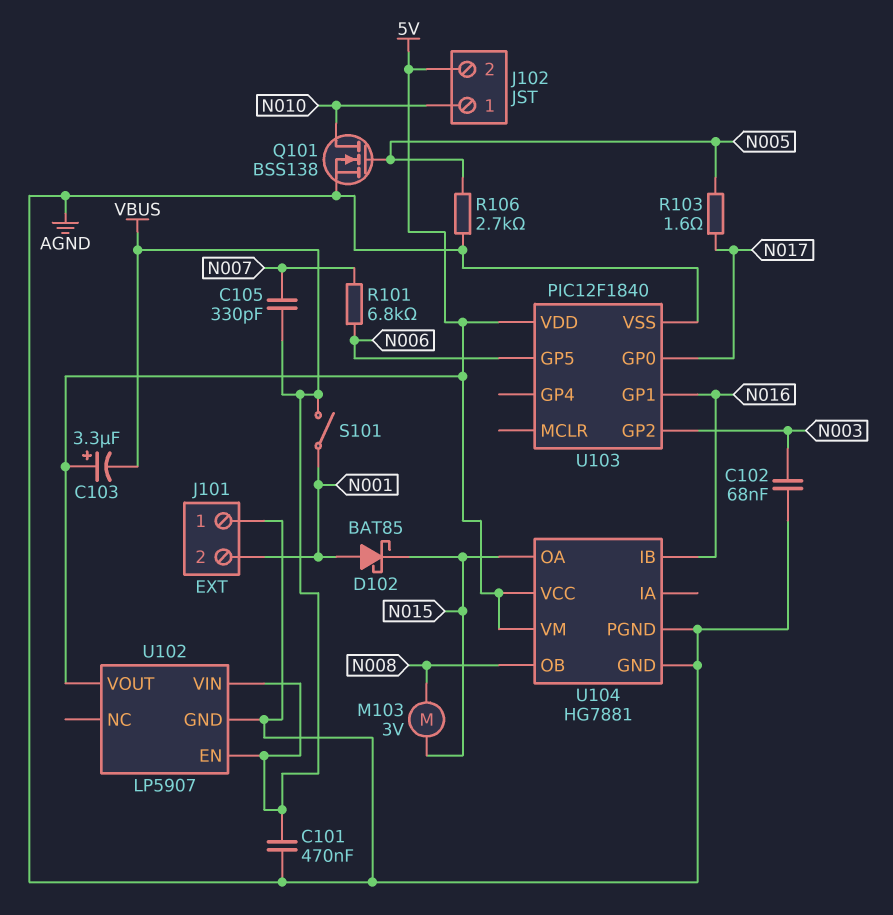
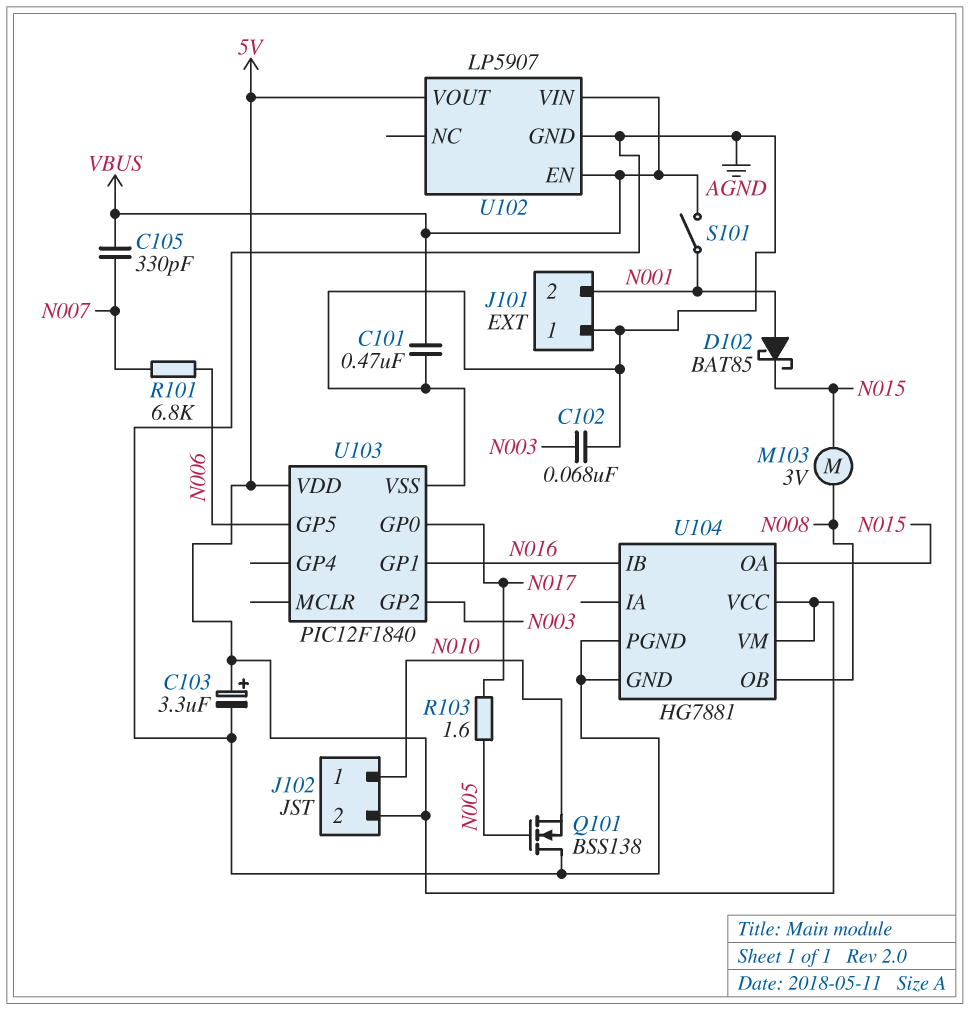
C103: 3.3uF (plus 5V, minus VBUS) -> 3.3uF (plus 5V, minus AGND)
Q101: NMOS BSS138 (G N005, D N010, S AGND) -> NMOS BSS138 (G N005, D AGND, S N010)
R106: 2.7k (AGND, N005) -> none

